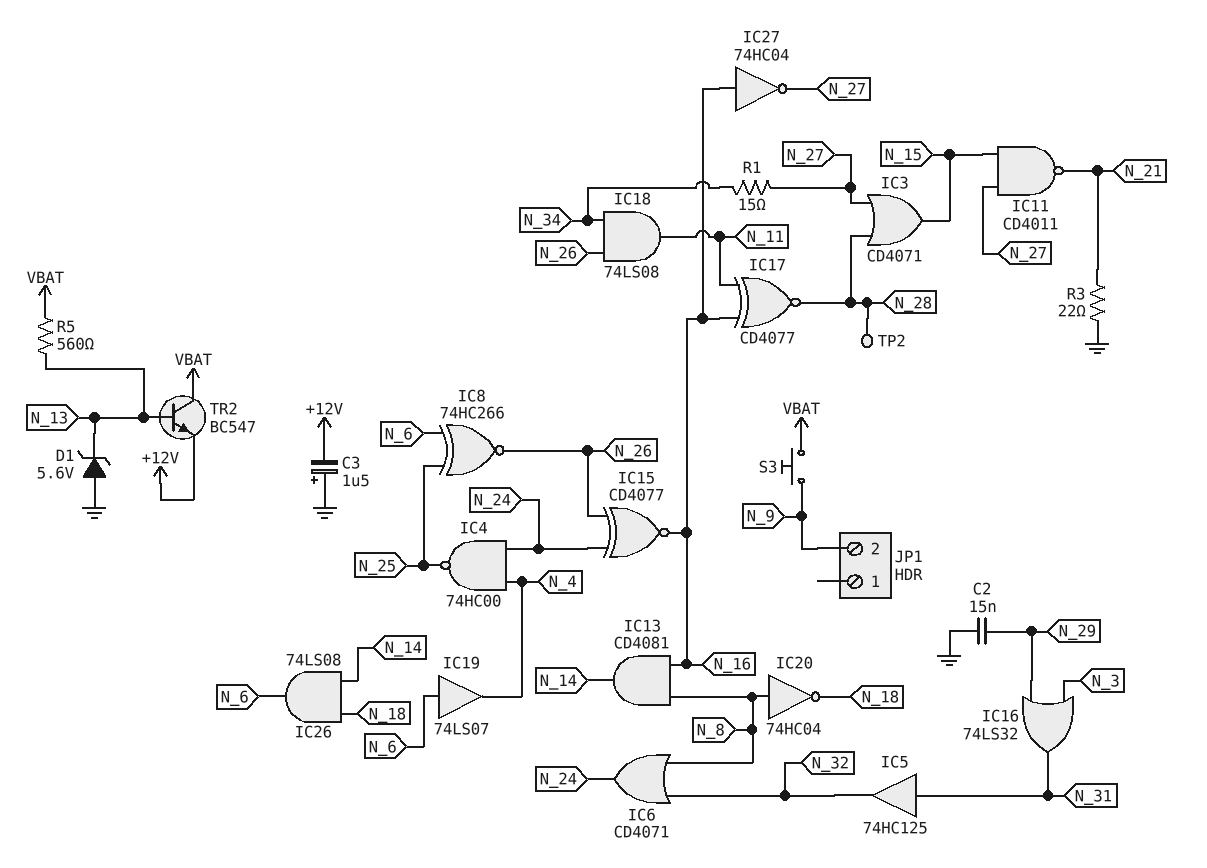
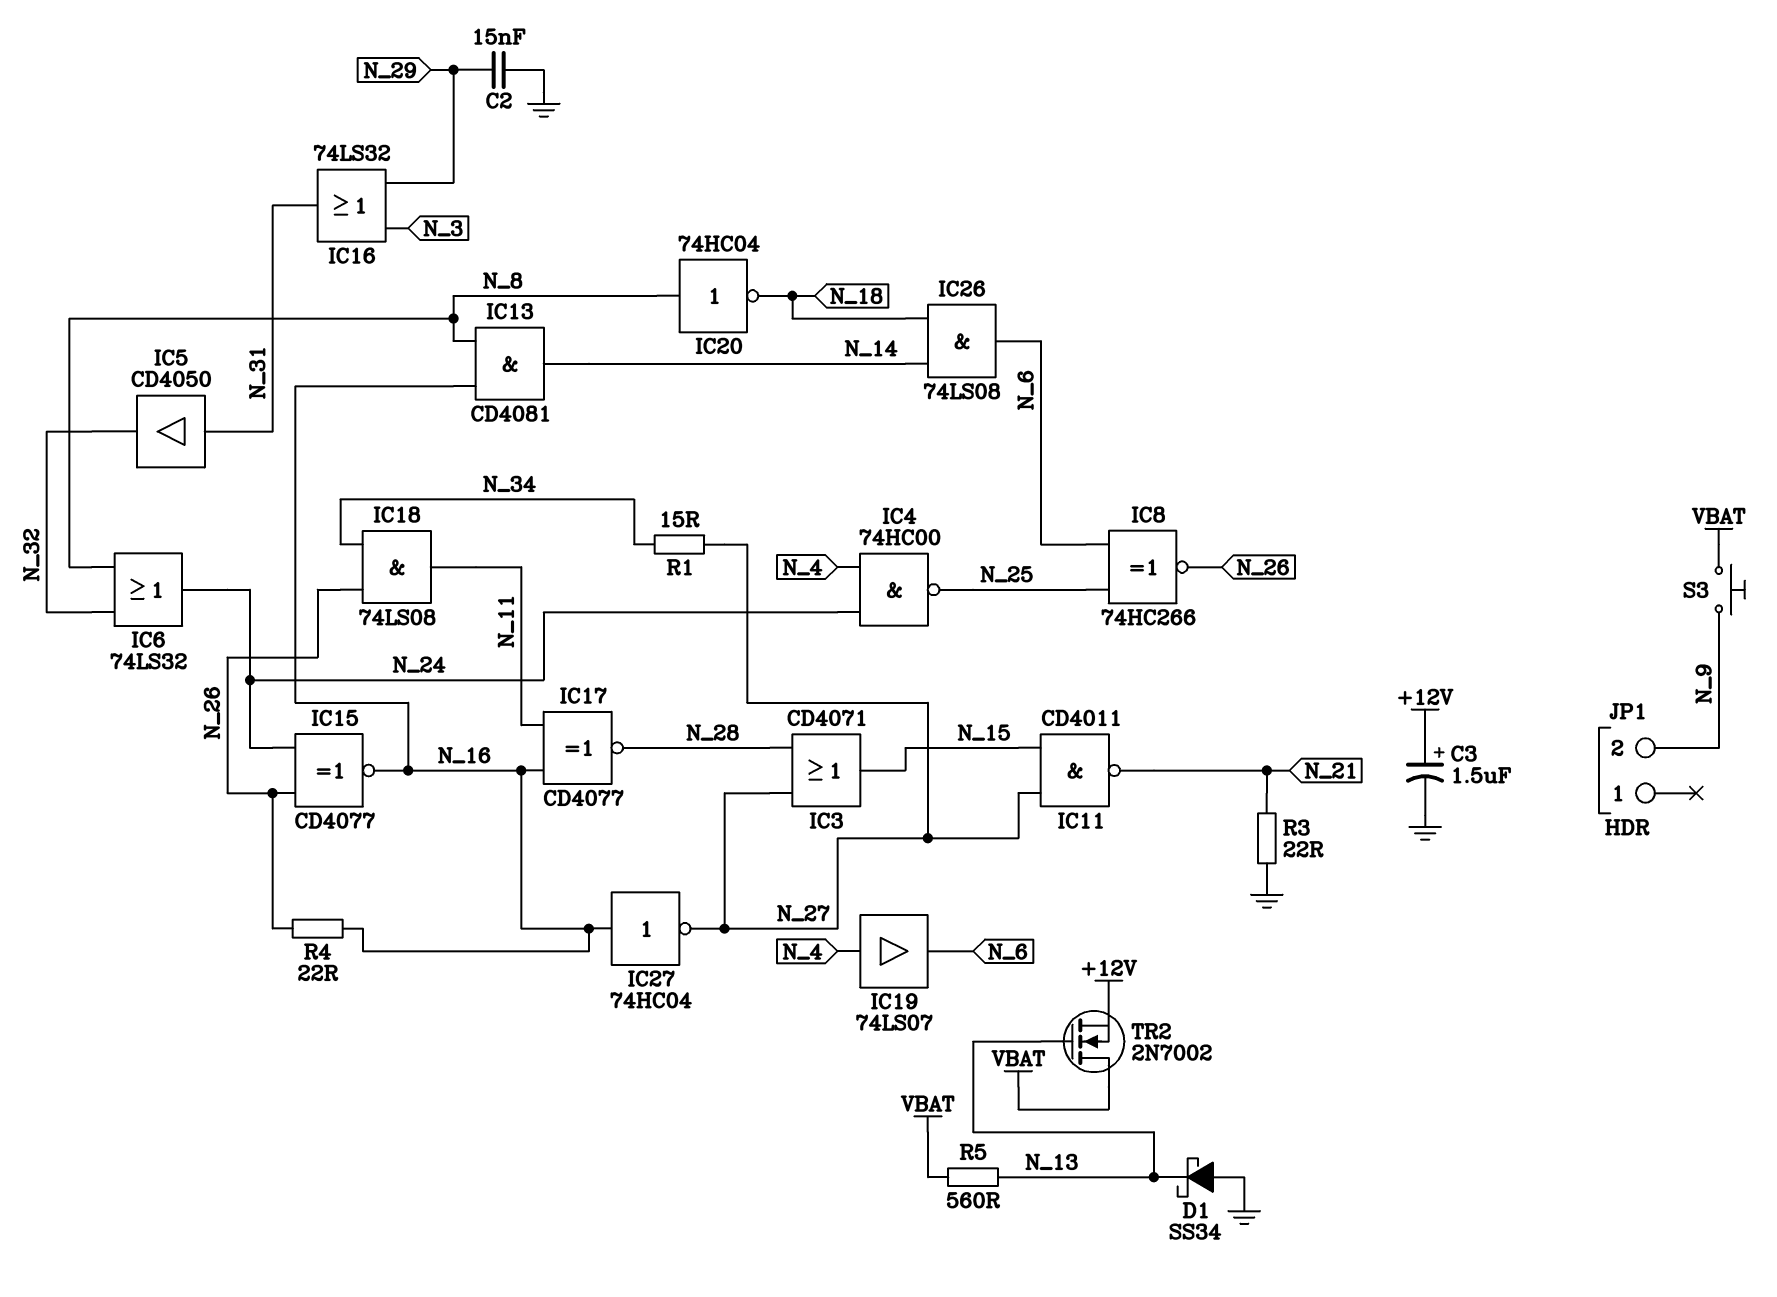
C3: 1.5uF (plus GND, minus +12V) -> 1.5uF (plus +12V, minus GND)
D1: zener 5.6V (A GND, K N_13) -> schottky SS34 (A GND, K N_13)
IC5: buffer 74HC125 (in N_31, out N_32) -> buffer CD4050 (in N_31, out N_32)
IC6: OR CD4071 (in N_8, in N_32, out N_24) -> OR 74LS32 (in N_8, in N_32, out N_24)
IC19: buffer 74LS07 (in N_6, out N_4) -> buffer 74LS07 (in N_4, out N_6)
R4: none -> 22 (N_16, N_26)
TP2: test point (N_28) -> none
TR2: NPN BC547 (B N_13, C VBAT, E +12V) -> NMOS 2N7002 (G N_13, D VBAT, S +12V)

